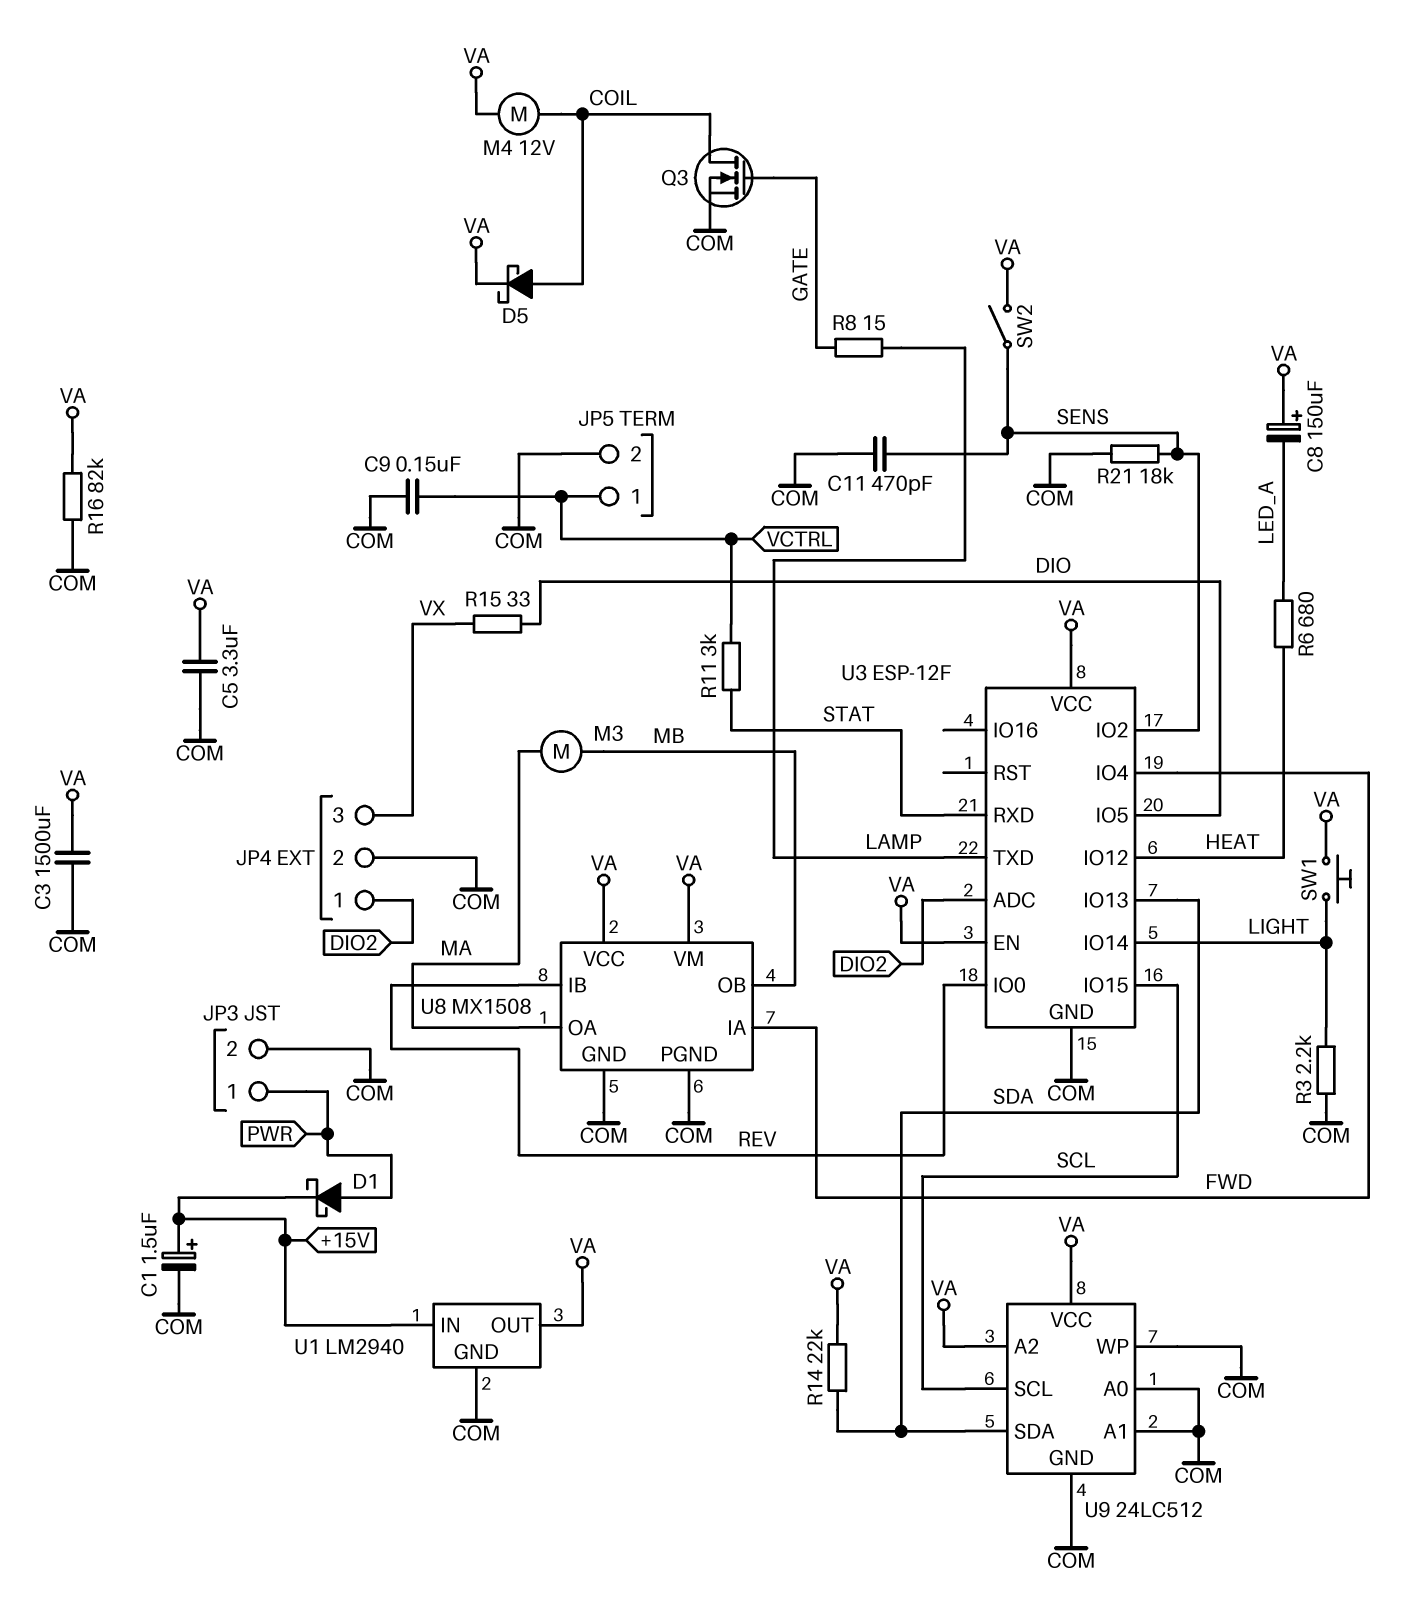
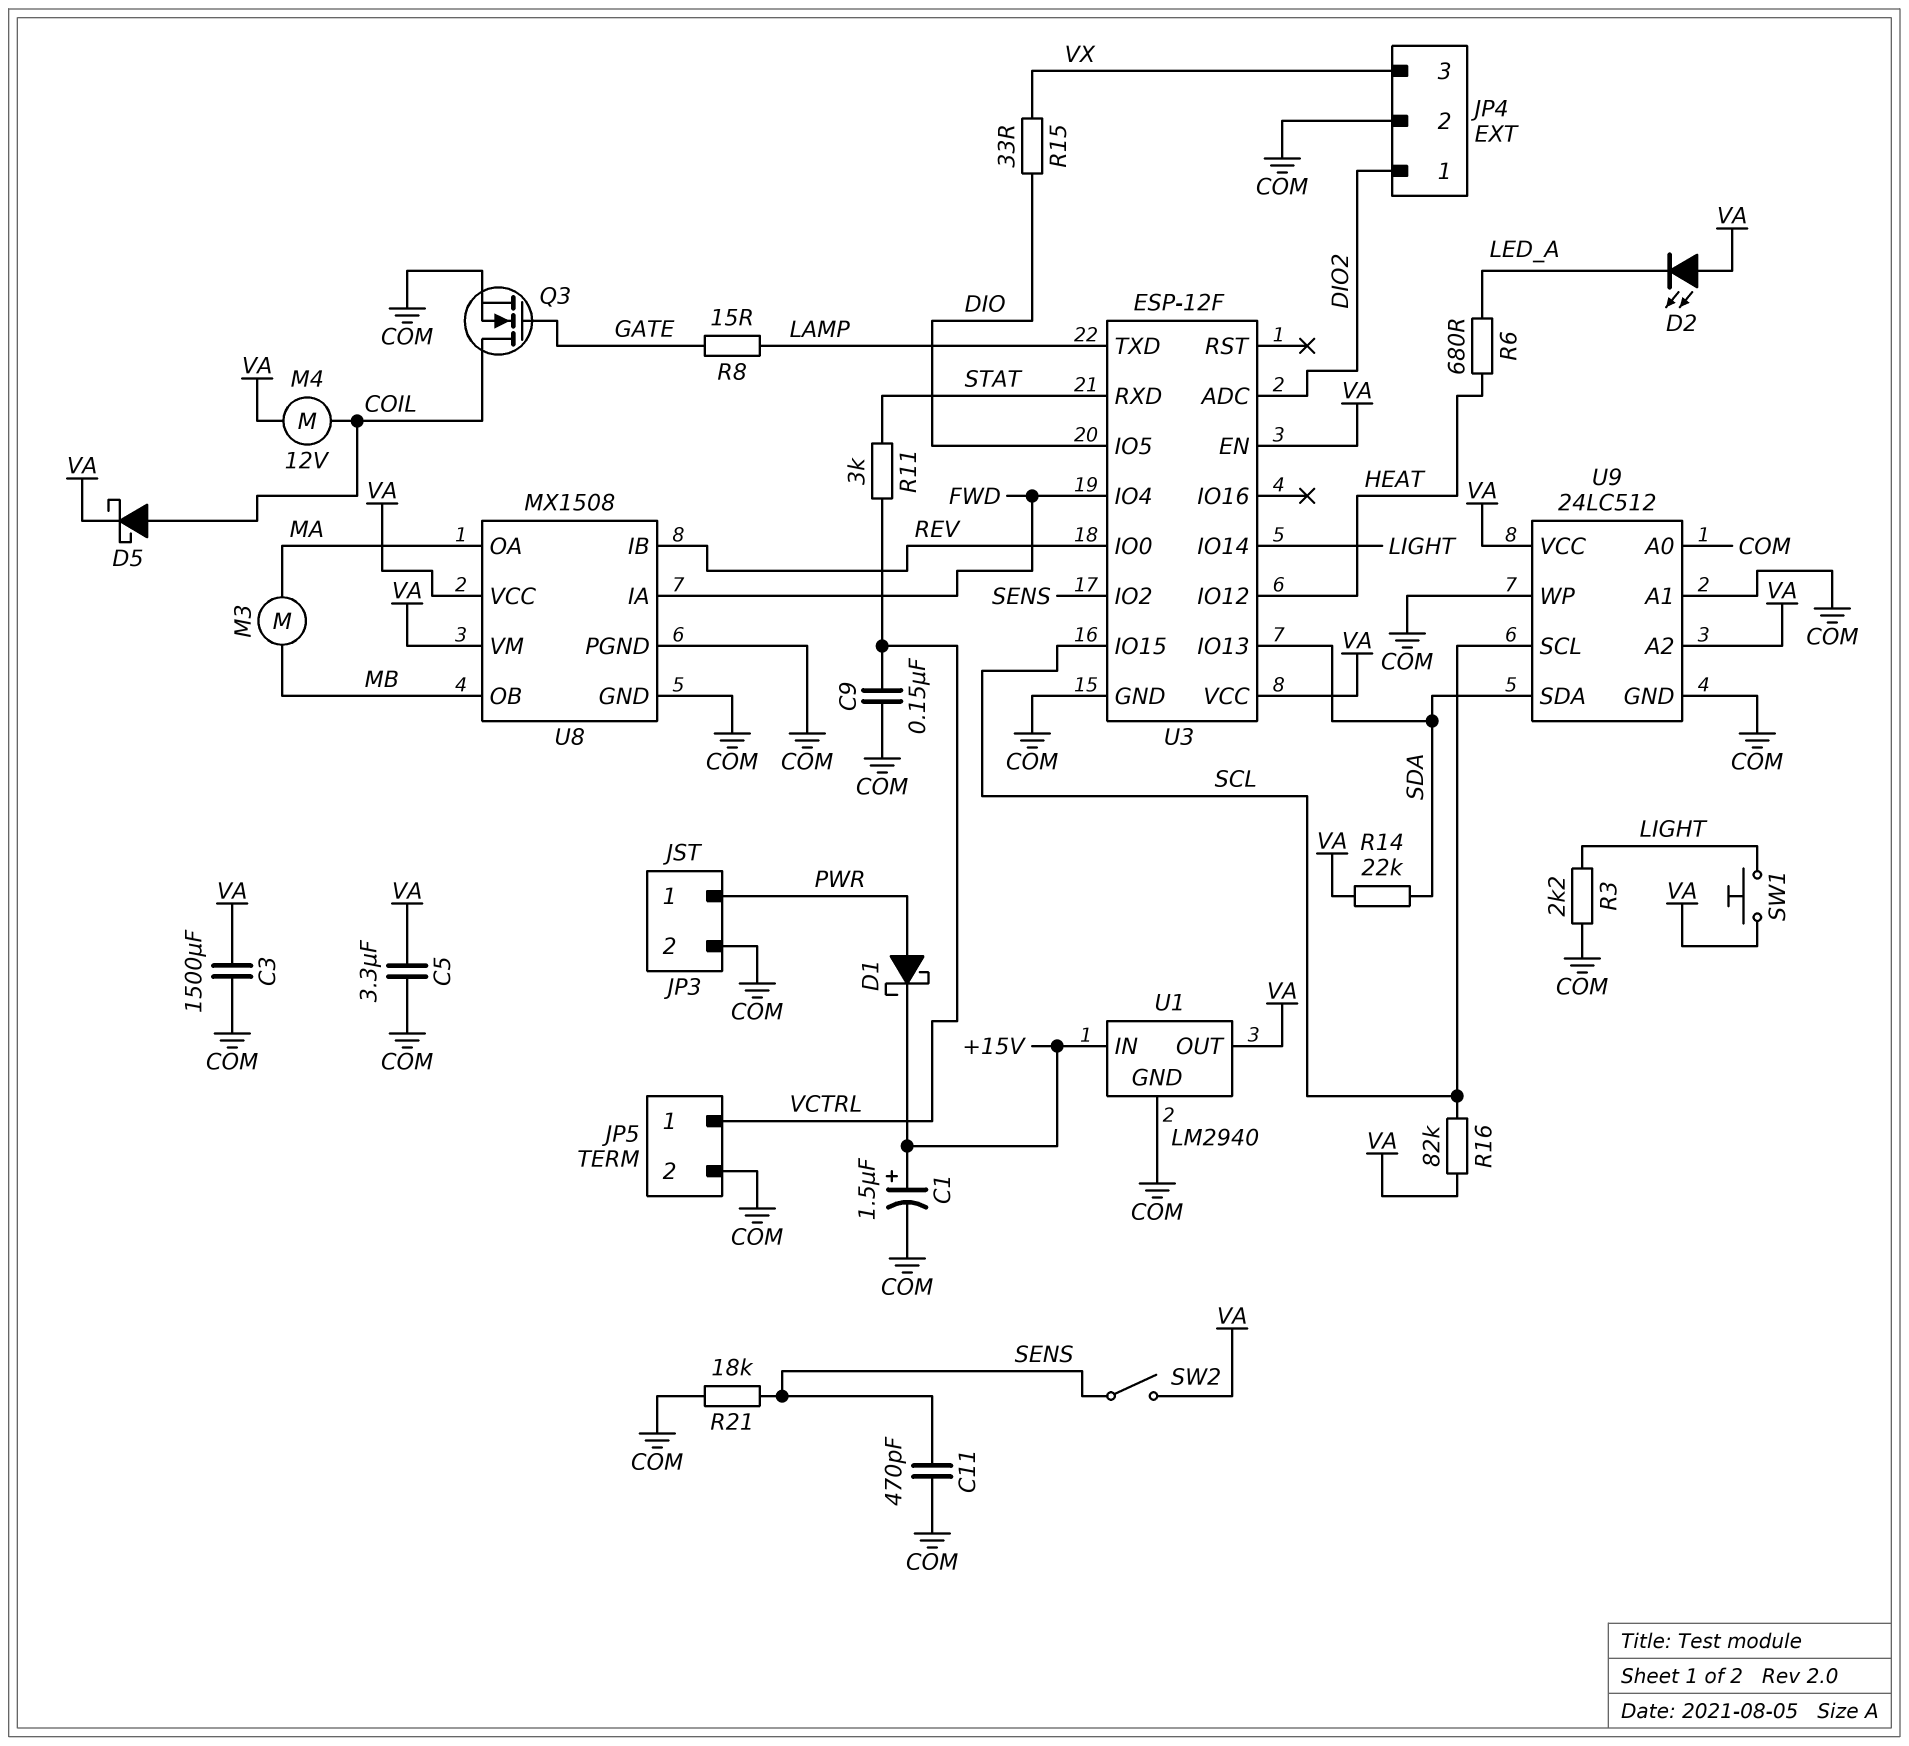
C8: 150uF (plus VA, minus LED_A) -> none
D2: none -> LED (A VA, K LED_A)
R16: 82k (COM, VA) -> 82k (SCL, VA)

